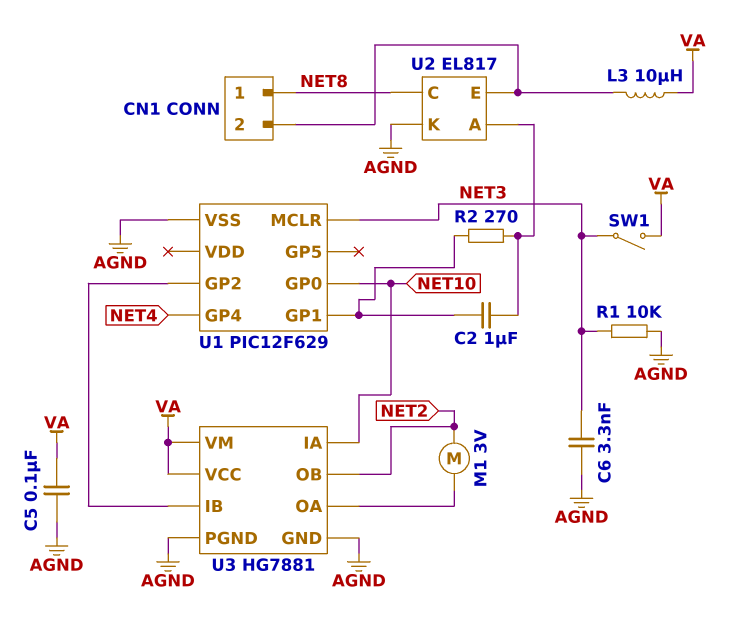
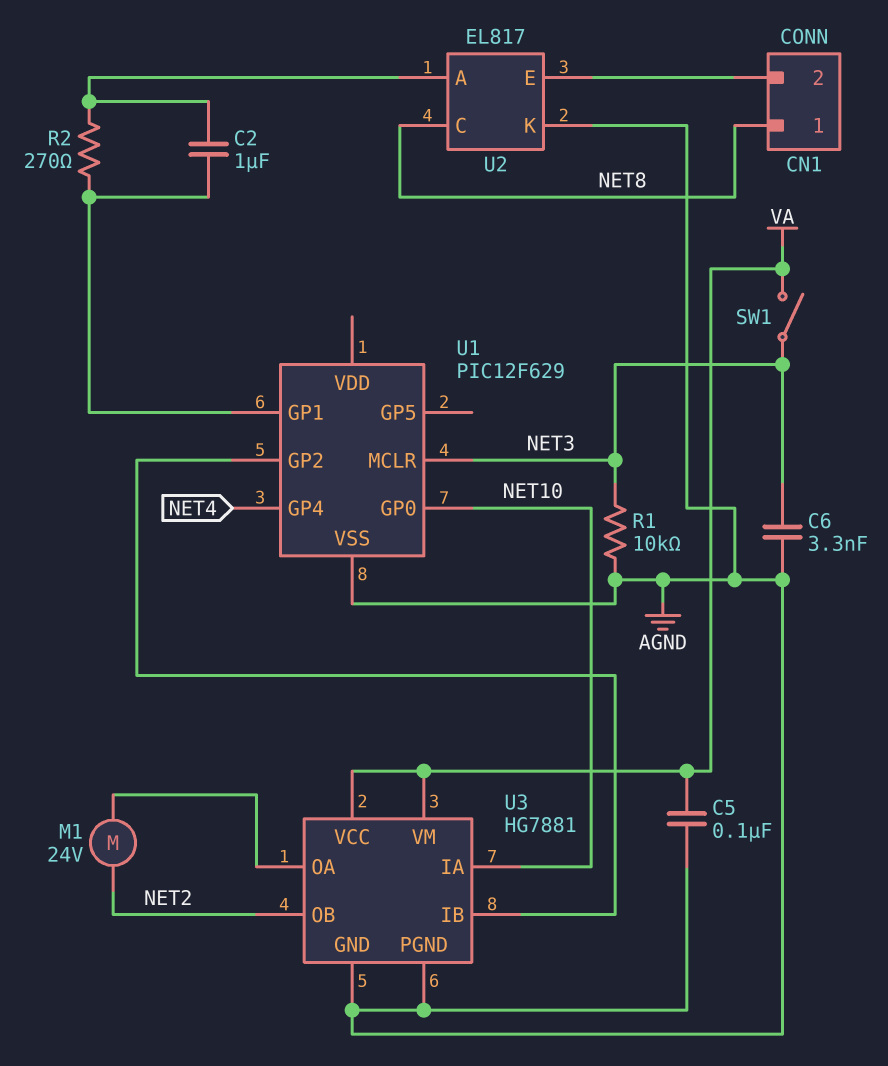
L3: 10uH (CN1/2, VA) -> none
M1: motor 3V (NET2, U3/OA) -> motor 24V (NET2, U3/OA)

